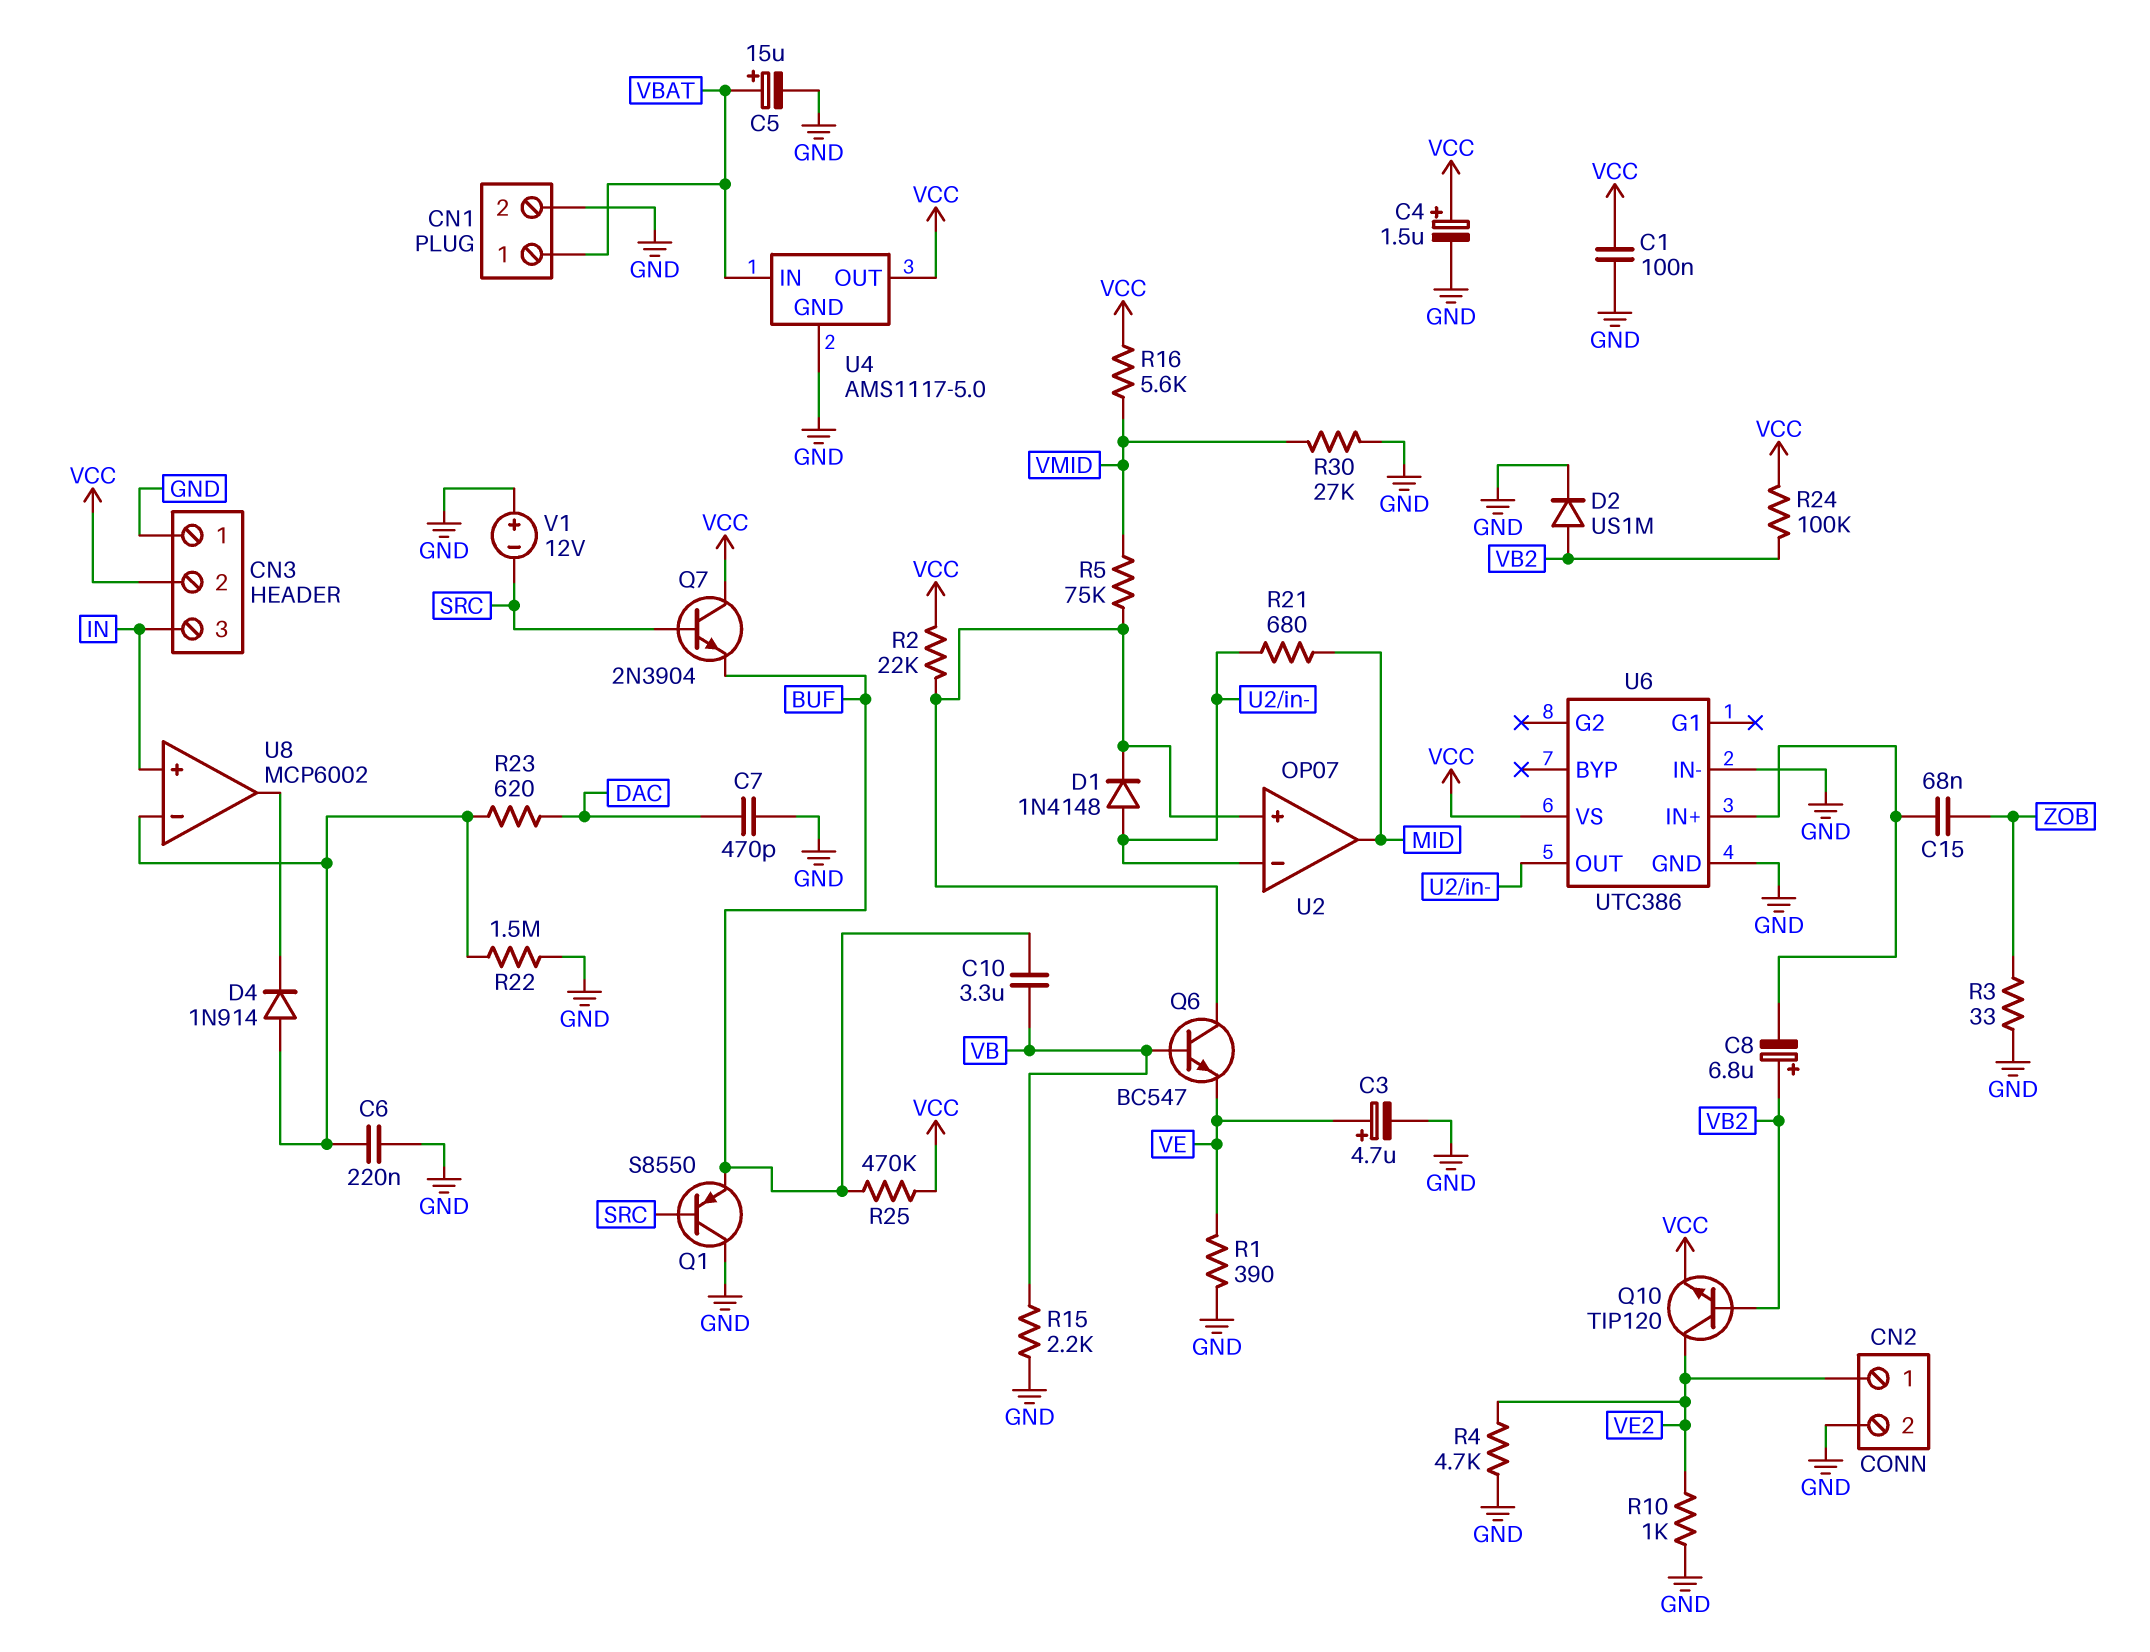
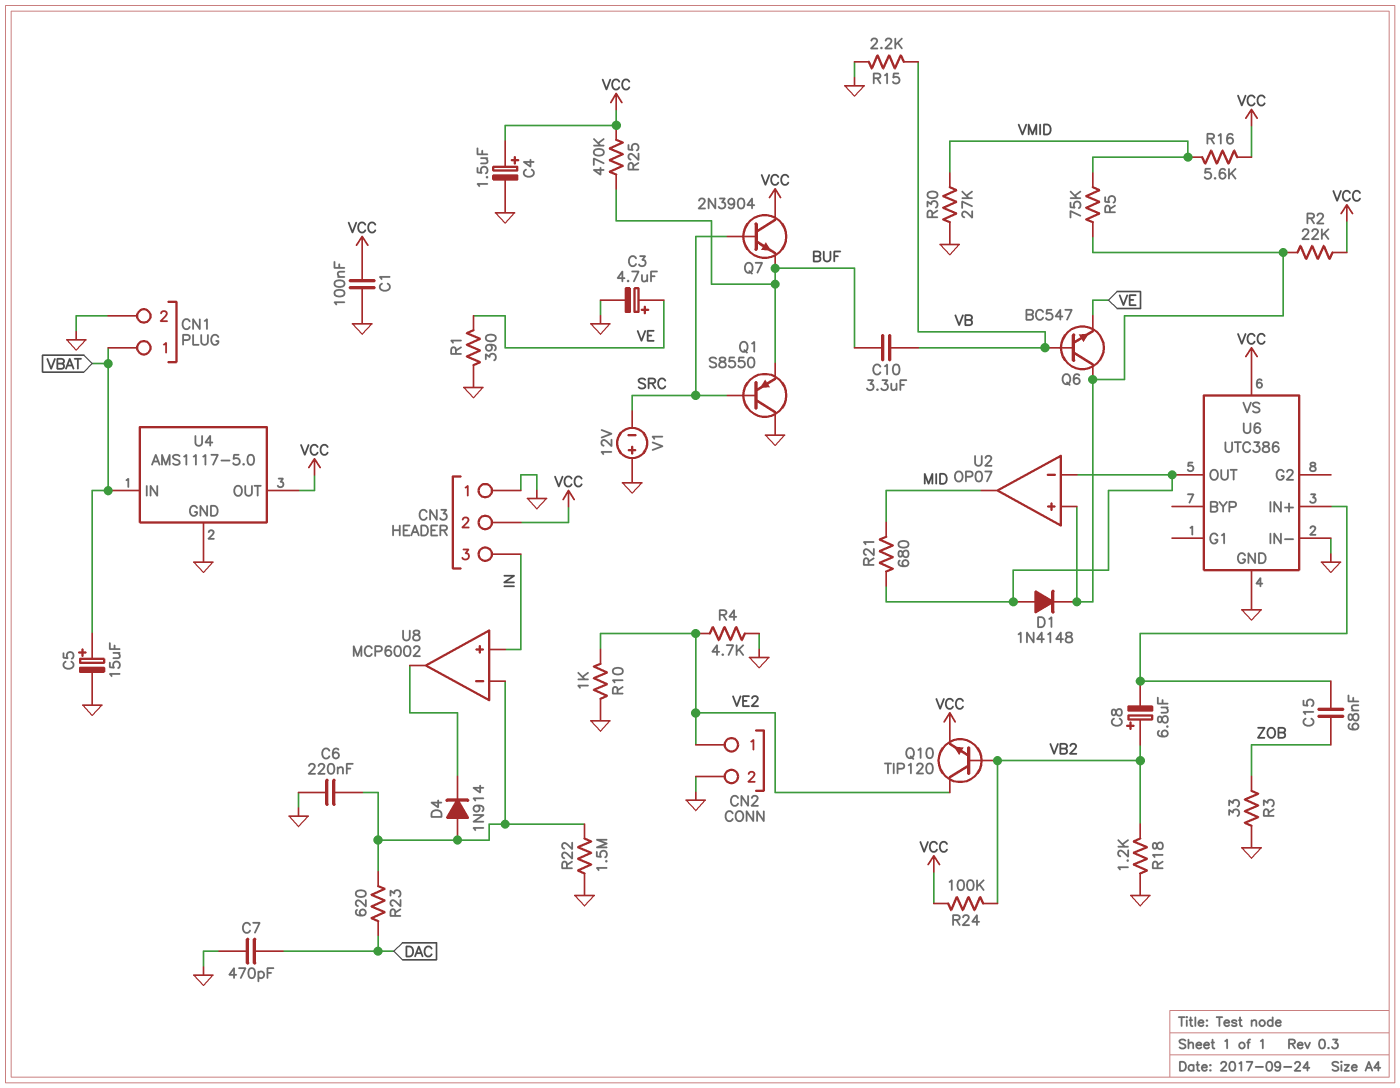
D2: diode US1M (A VB2, K GND) -> none
R18: none -> 1.2k (GND, VB2)

